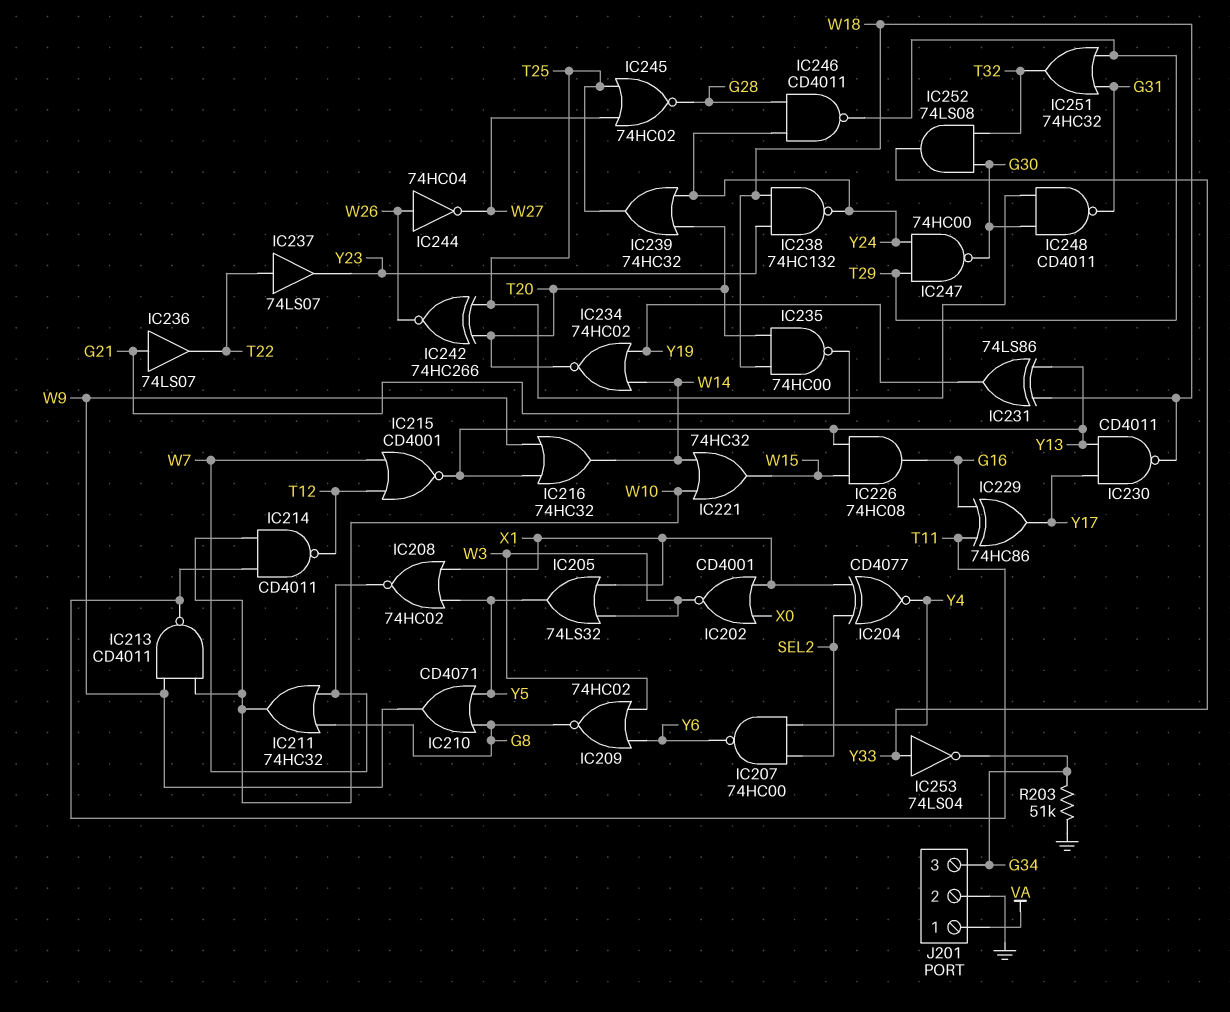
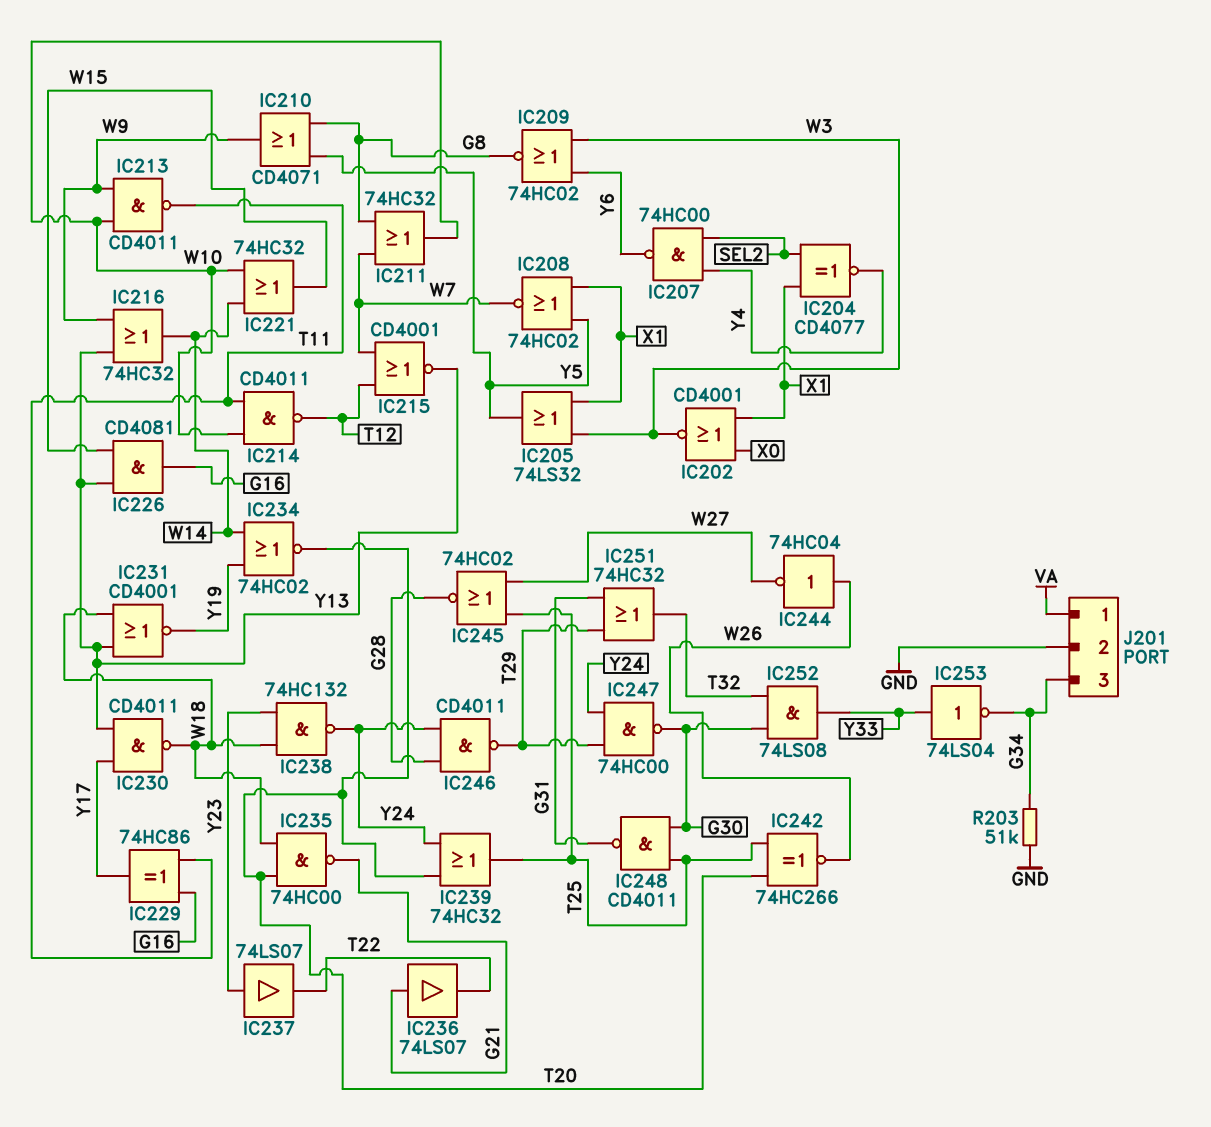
IC226: AND 74HC08 (in W15, in Y13, out G16) -> AND CD4081 (in W15, in Y13, out G16)
IC231: XOR 74LS86 (in W18, in Y13, out Y19) -> NOR CD4001 (in W18, in Y13, out Y19)
IC237: buffer 74LS07 (in T22, out Y23) -> buffer 74LS07 (in Y23, out T22)

